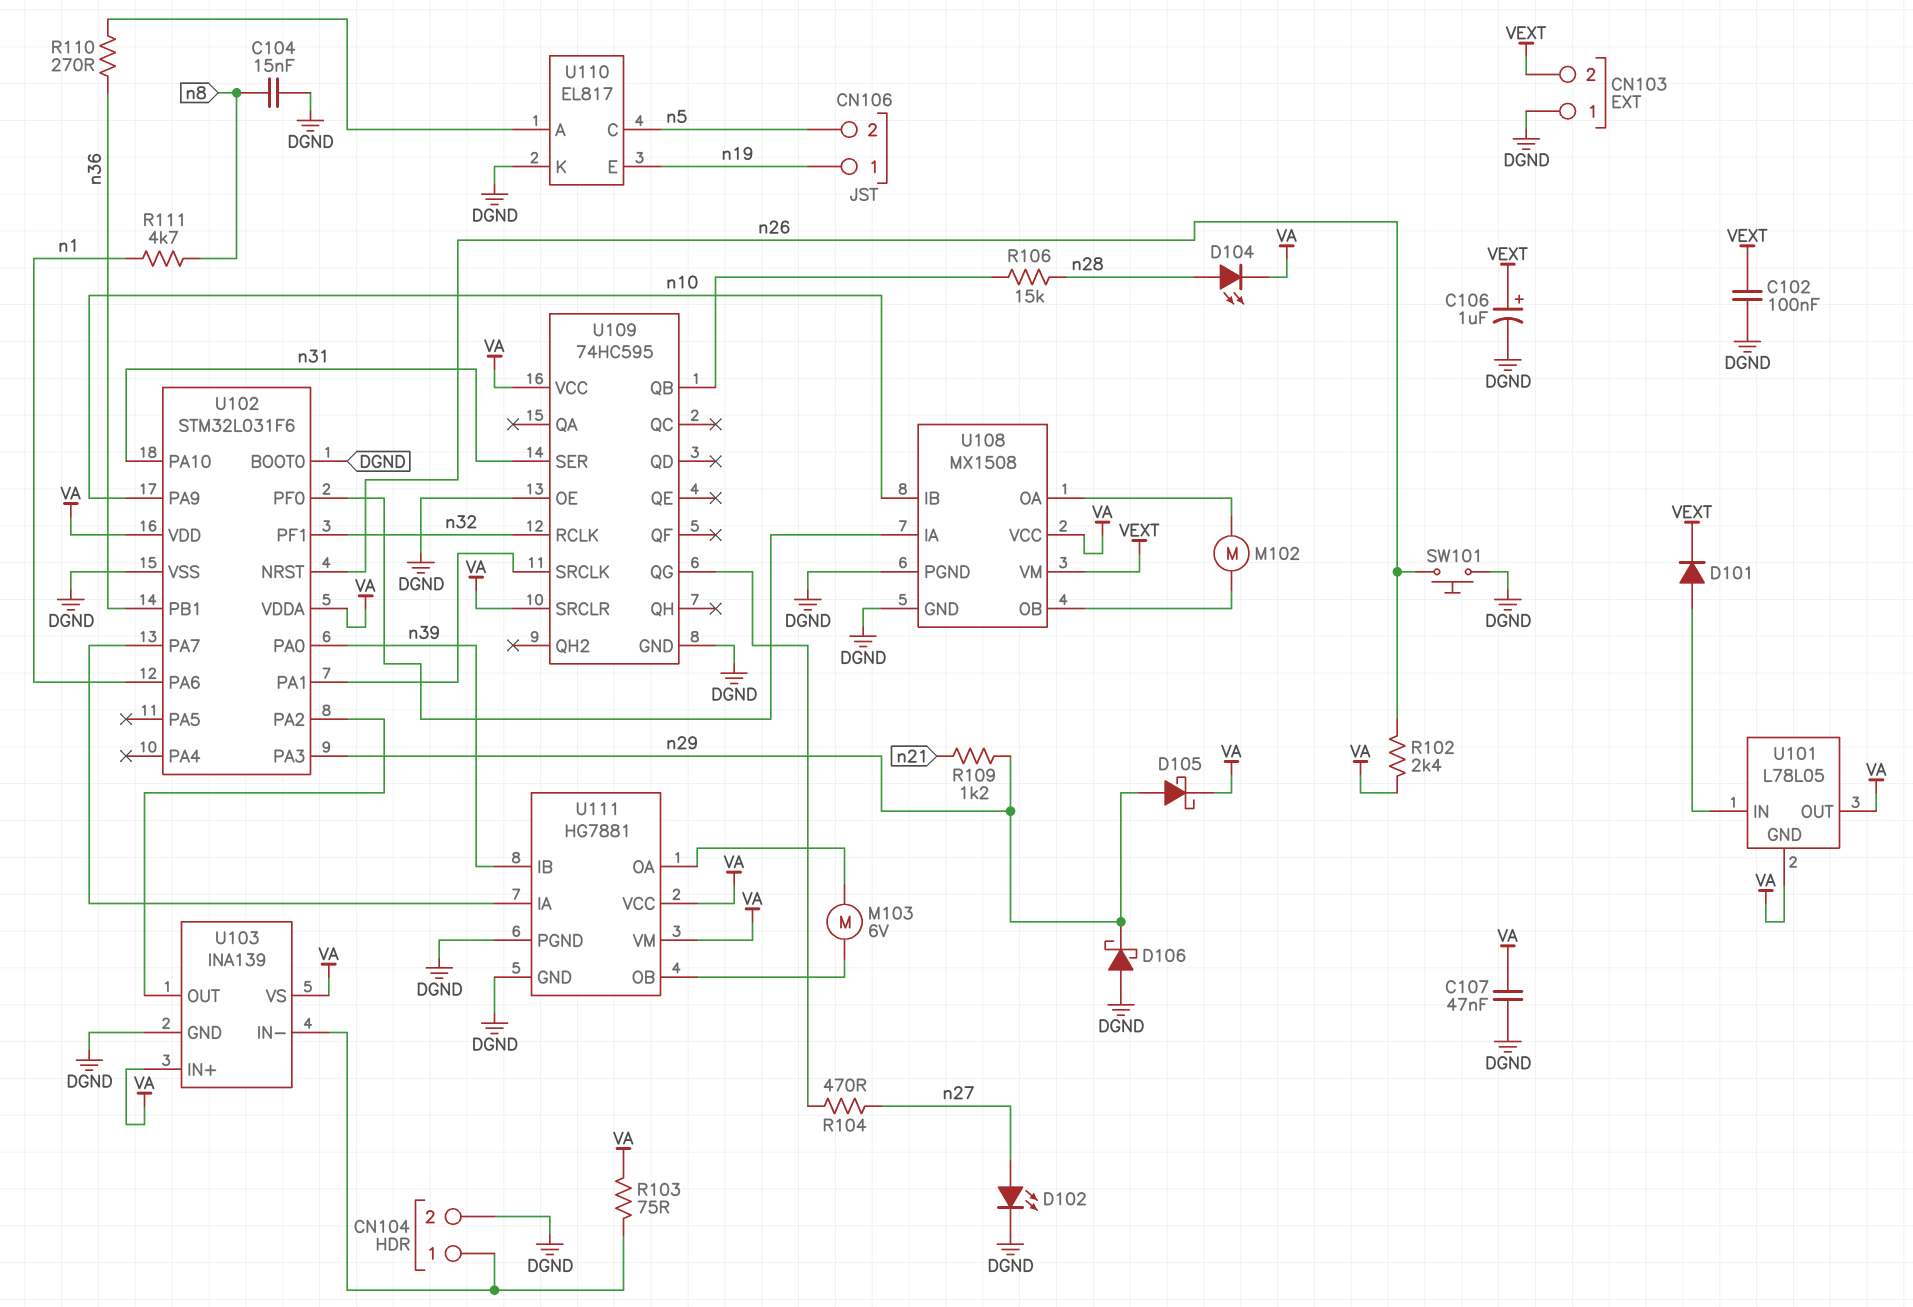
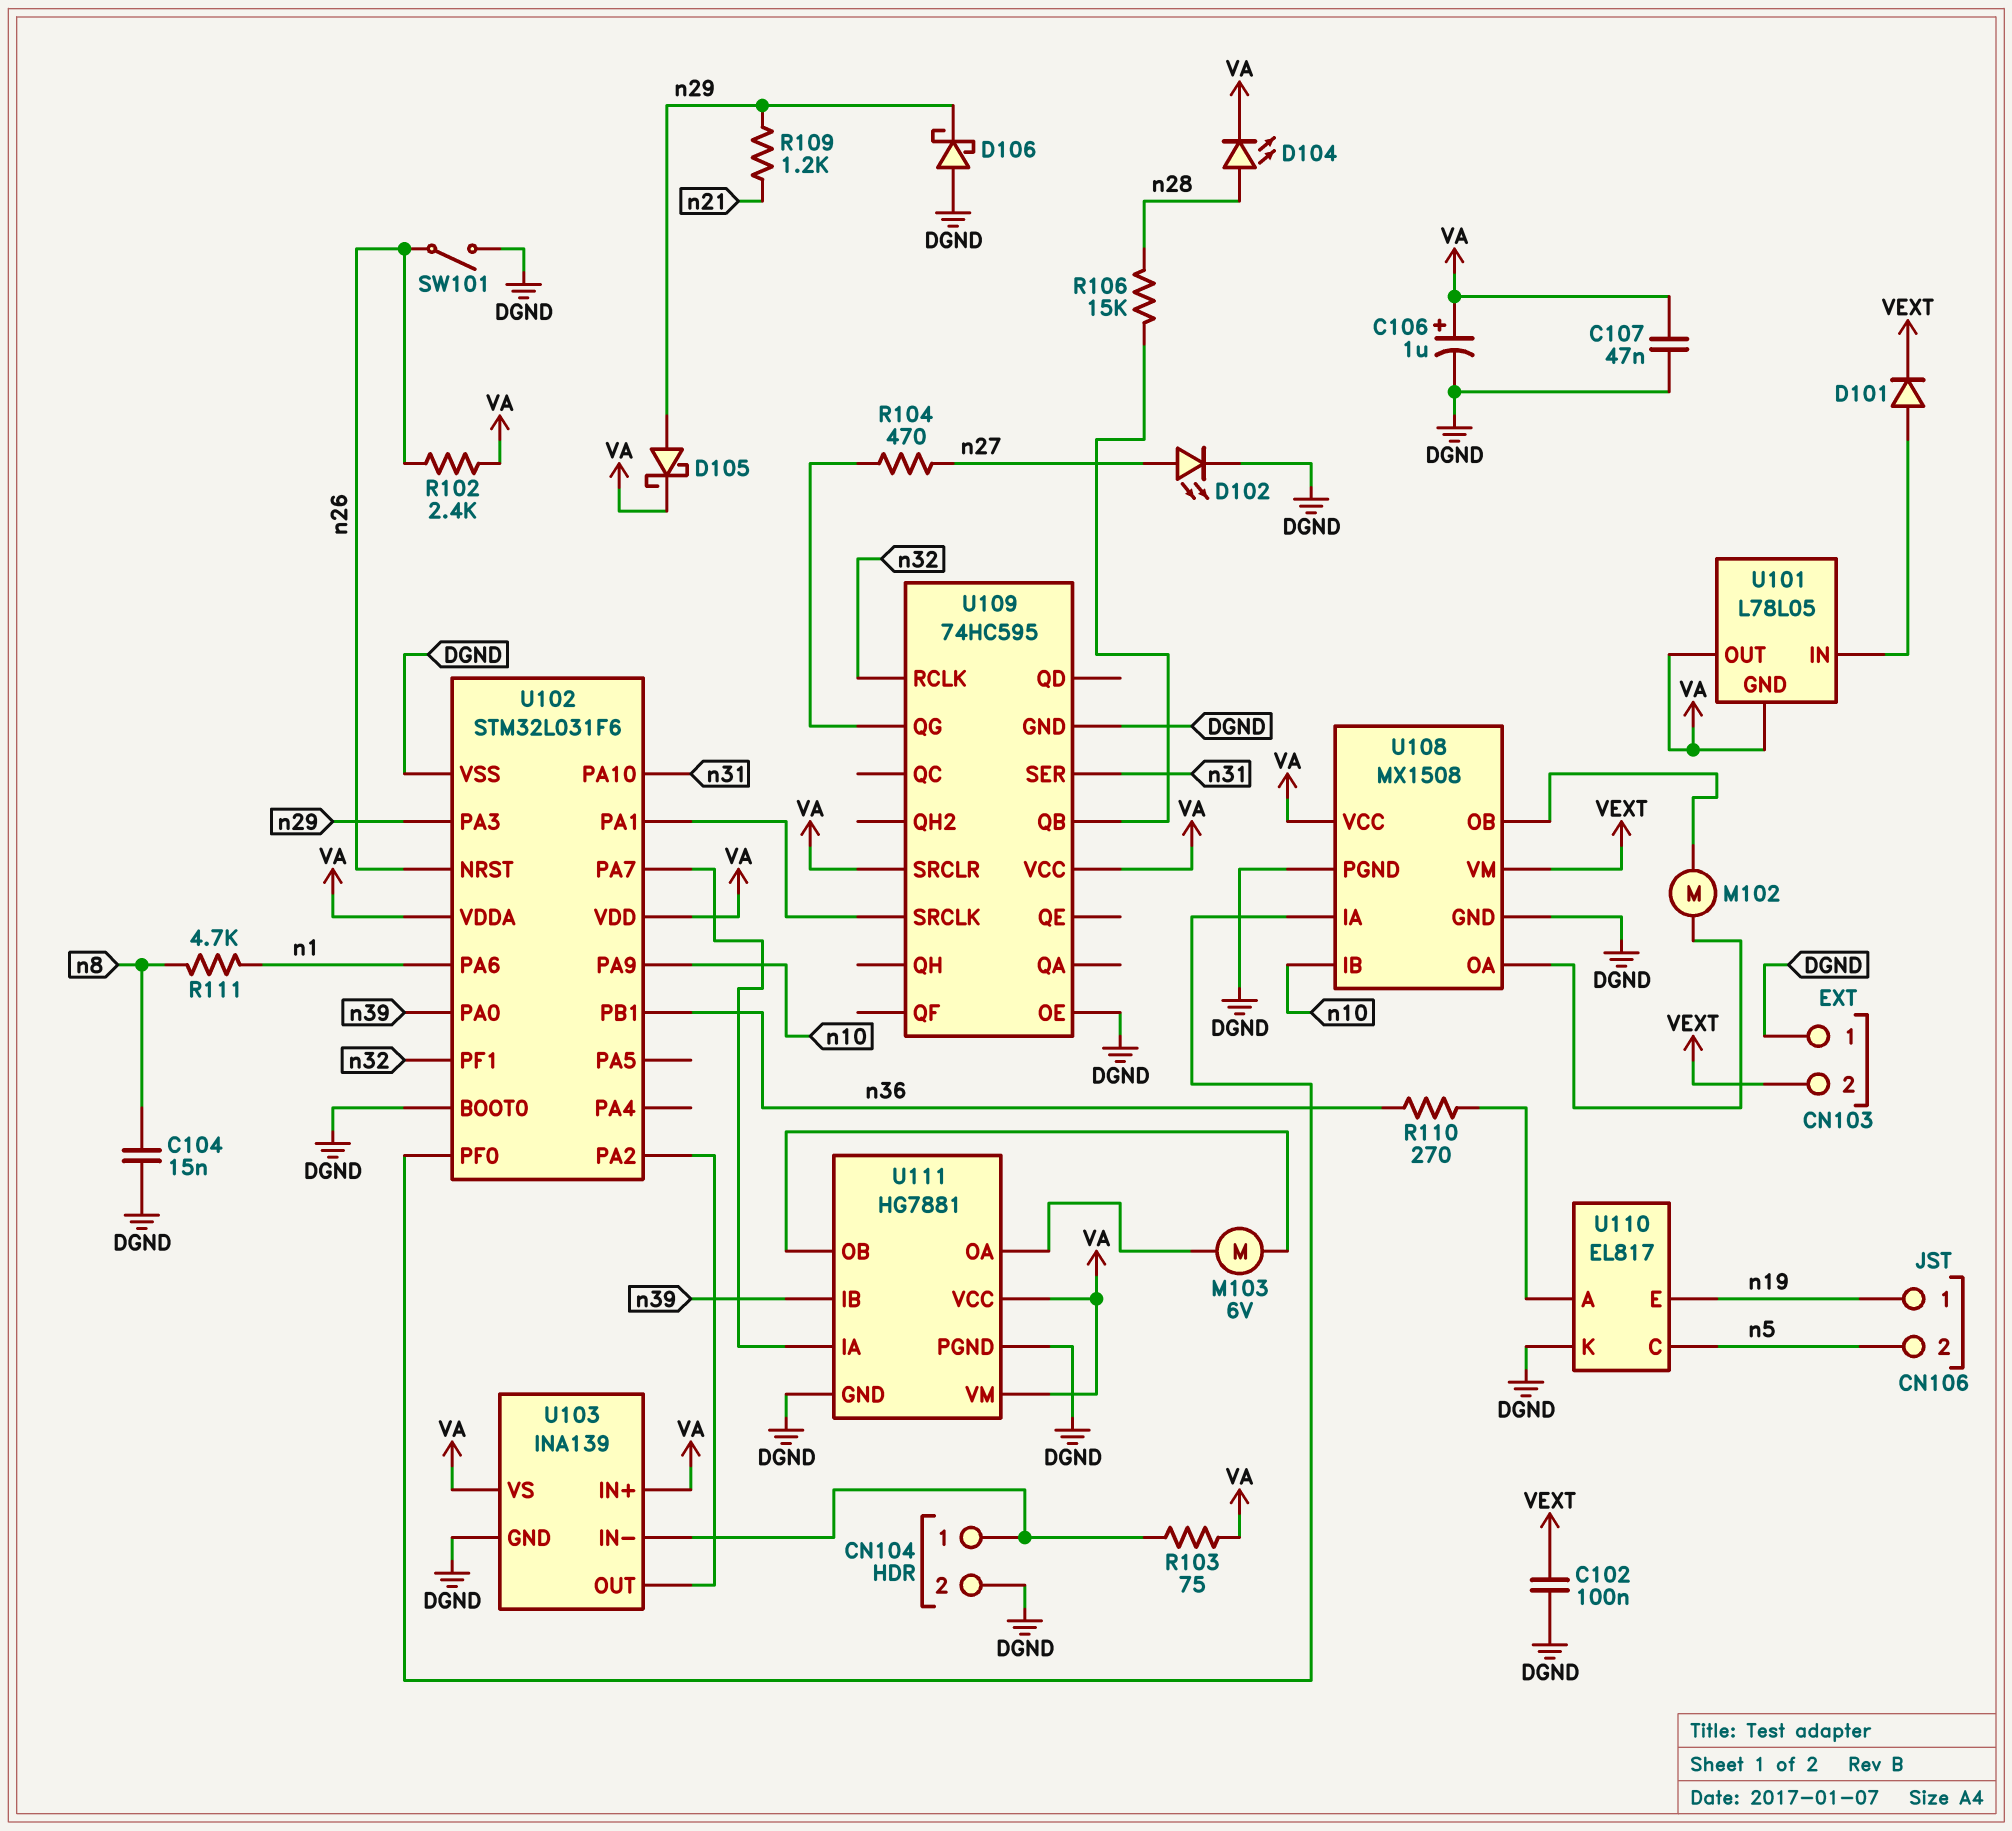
C106: 1uF (plus VEXT, minus DGND) -> 1uF (plus VA, minus DGND)
SW101: button (DGND, n26) -> switch (DGND, n26)

